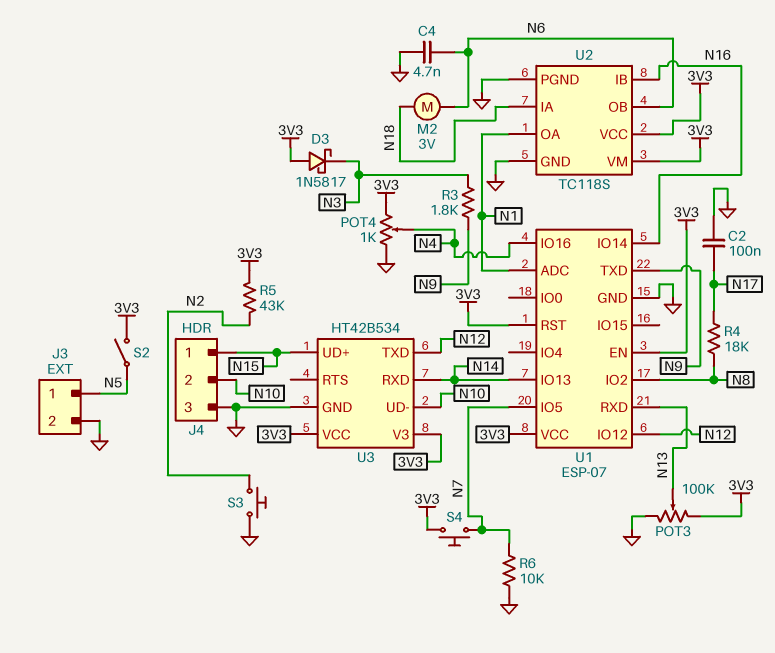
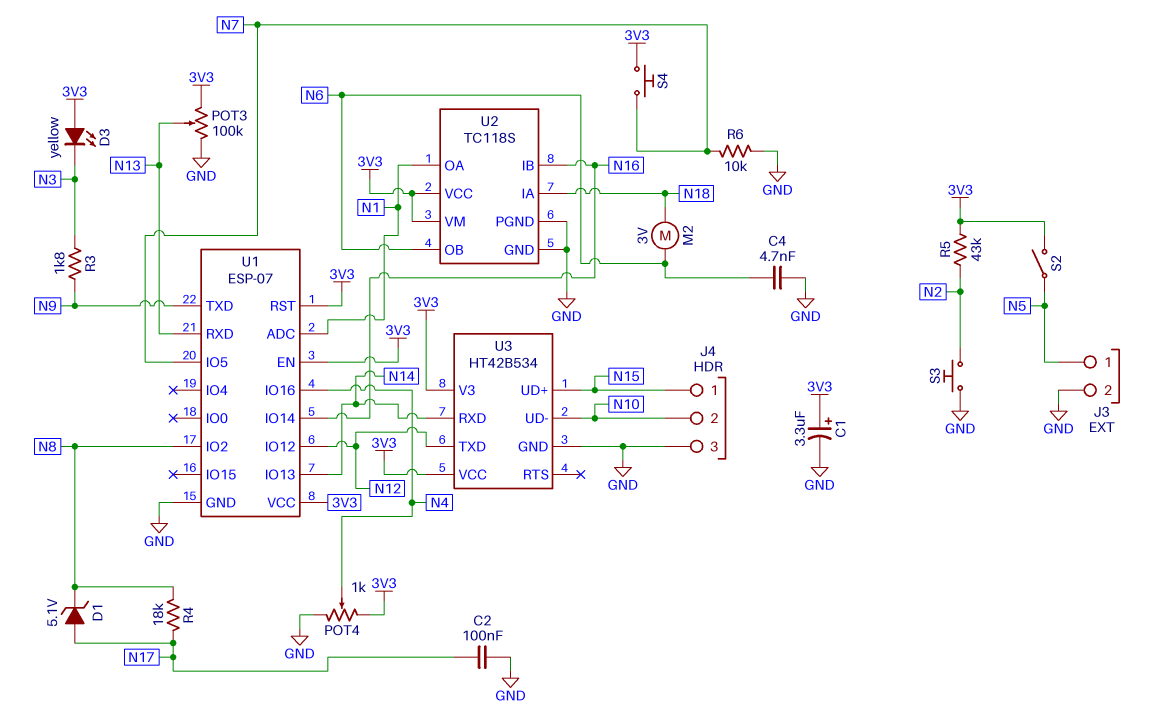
C1: none -> 3.3uF (plus 3V3, minus GND)
D1: none -> zener 5.1V (A N17, K N8)
D3: schottky 1N5817 (A 3V3, K N3) -> LED yellow (A 3V3, K N3)

